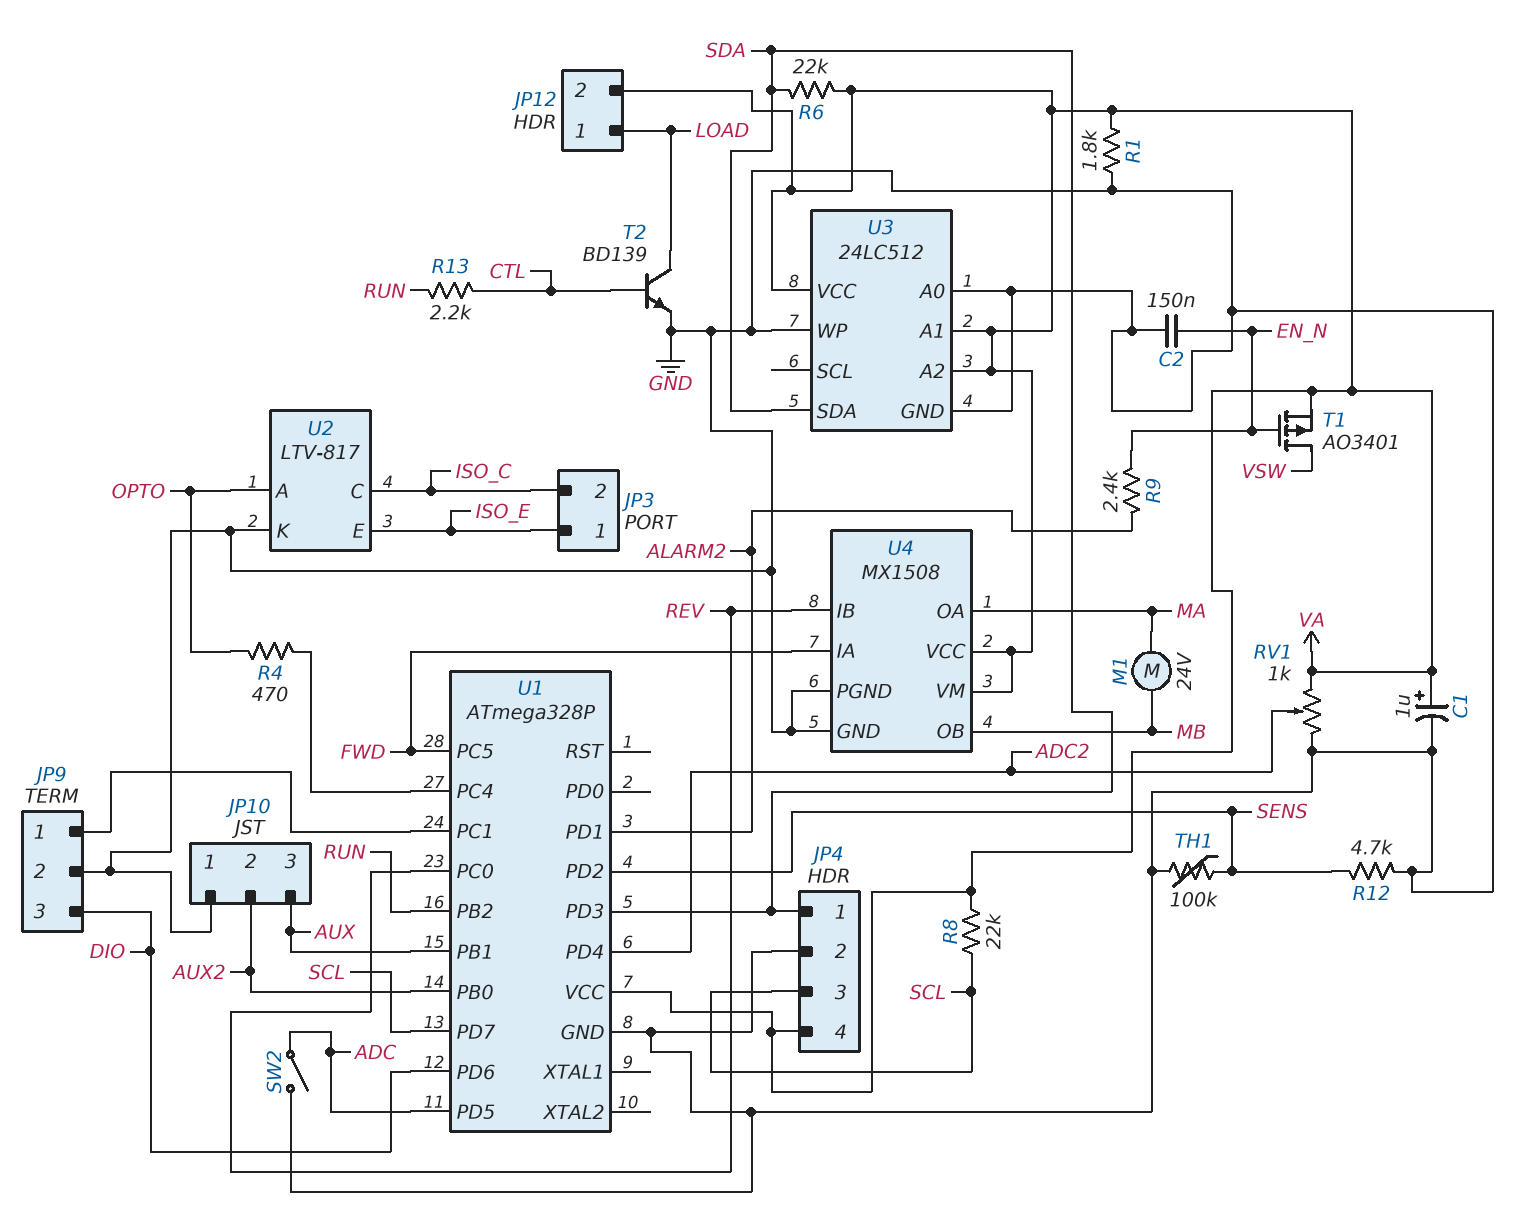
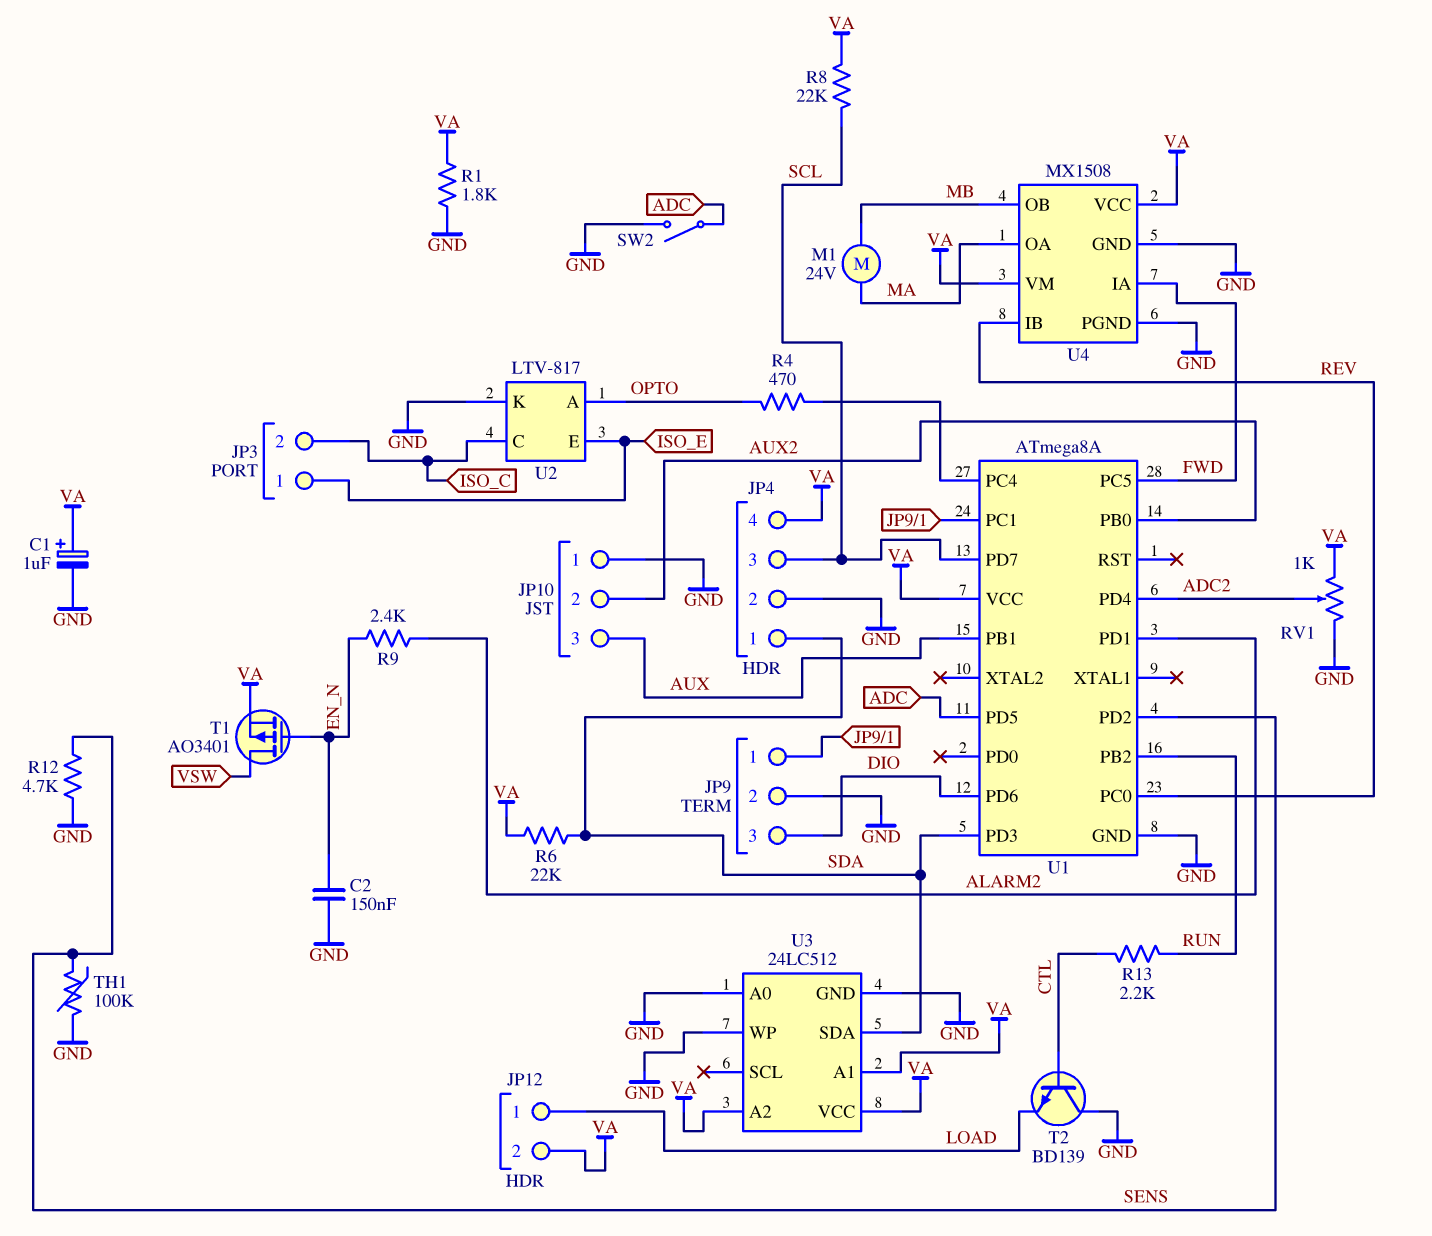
T2: NPN BD139 (B CTL, C LOAD, E GND) -> NPN BD139 (B CTL, C GND, E LOAD)
U1: ATmega328P -> ATmega8A

